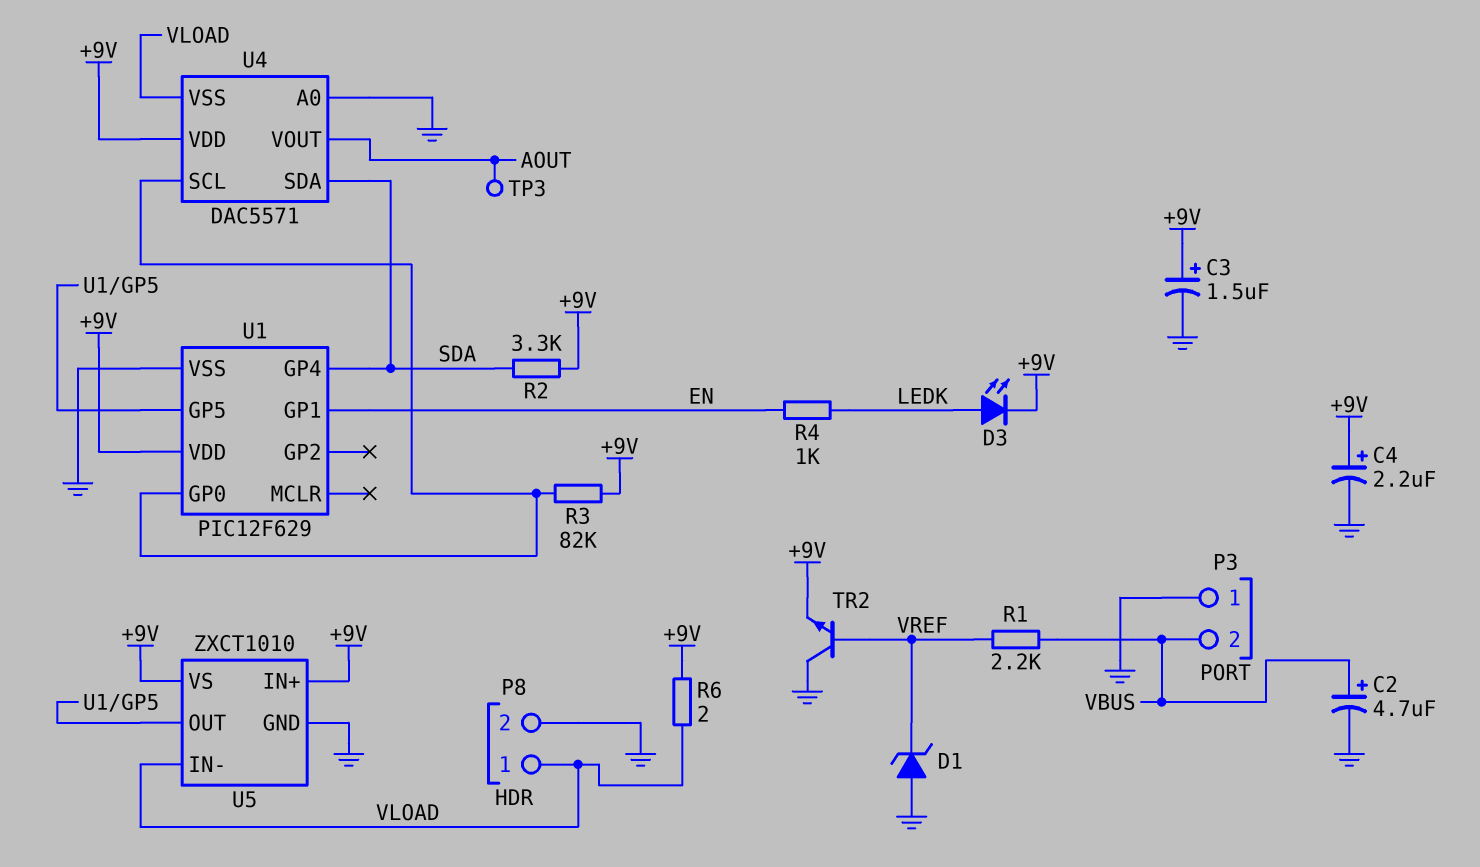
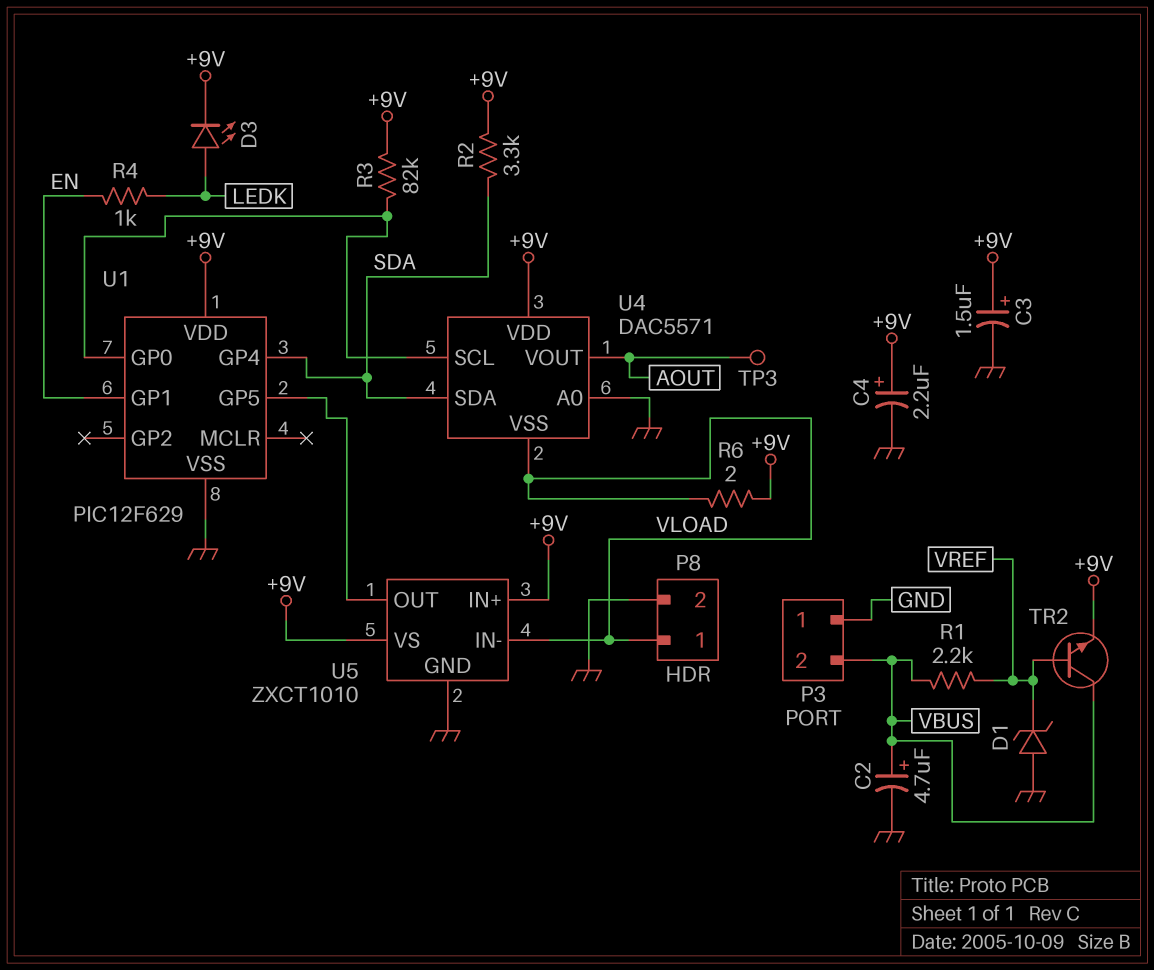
TR2: NPN (B VREF, C GND, E +9V) -> NPN (B VREF, C VBUS, E +9V)

